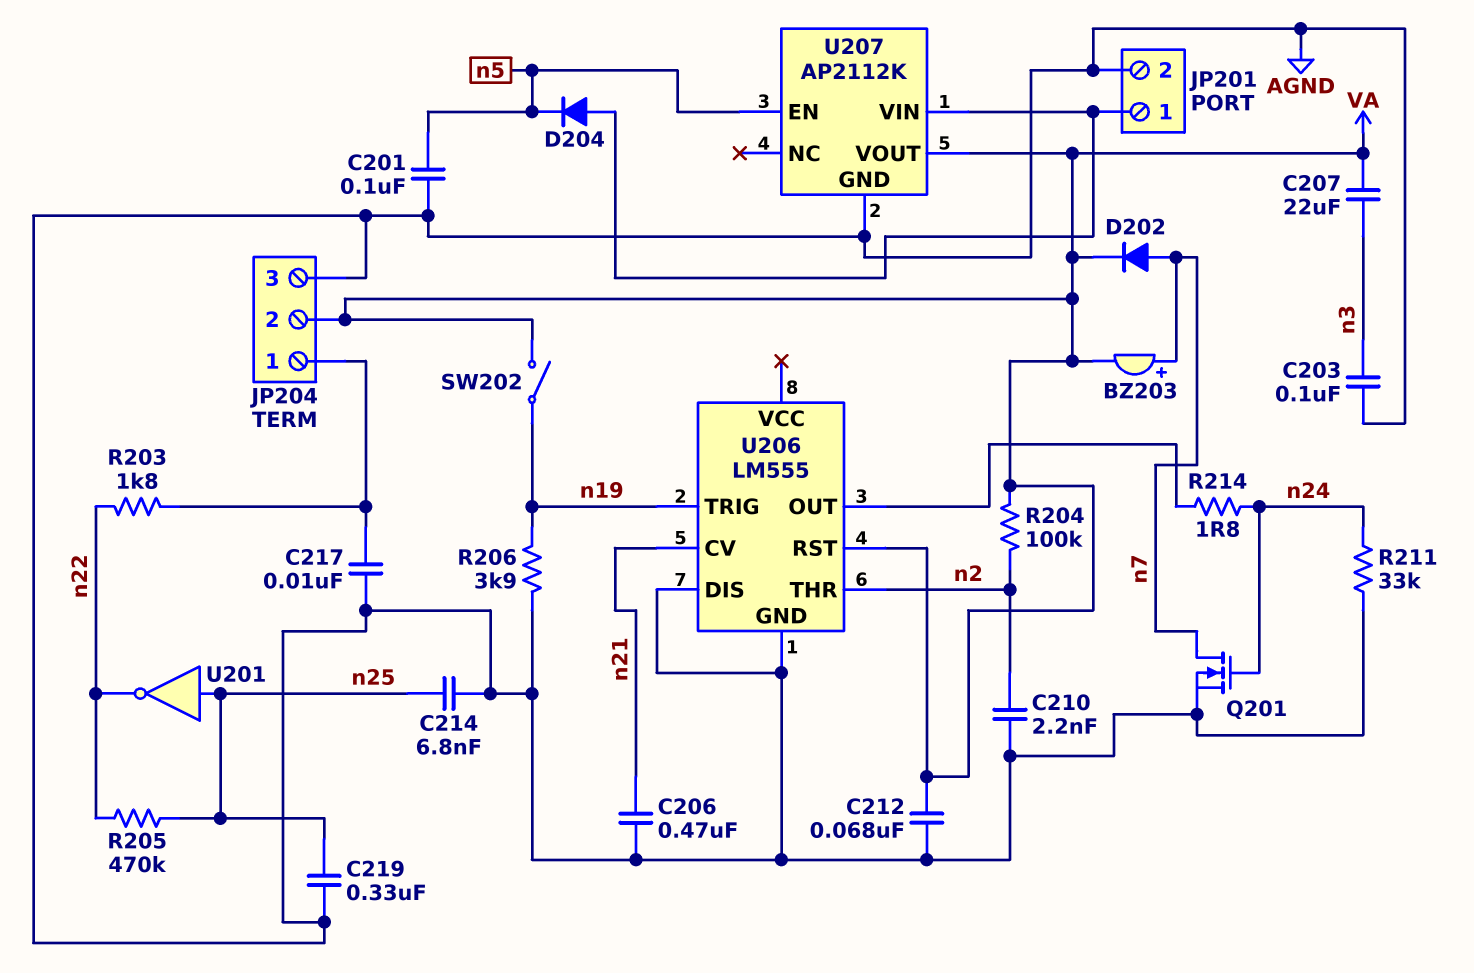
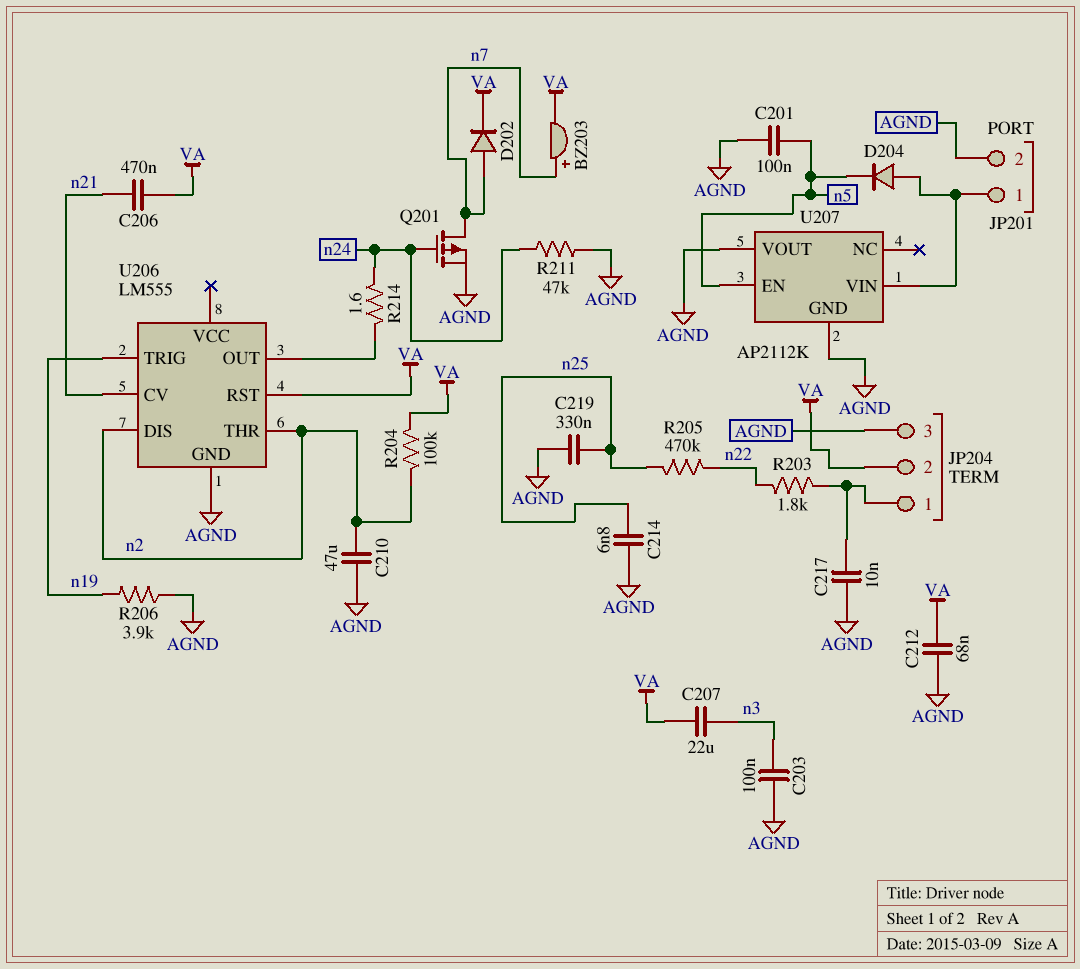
C206: 470nF (AGND, n21) -> 470nF (VA, n21)
C210: 2.2nF (AGND, n2) -> 47uF (AGND, n2)
Q201: NMOS (G n24, D n7, S AGND) -> PMOS (G n24, D n7, S AGND)
R211: 33k (AGND, n24) -> 47k (AGND, n24)
R214: 1.8 (U206/OUT, n24) -> 1.6 (U206/OUT, n24)
SW202: switch (VA, n19) -> none
U201: NOT (in n25, out n22) -> none
U206 pin DIS: AGND -> n2
U207 pin VOUT: VA -> AGND

